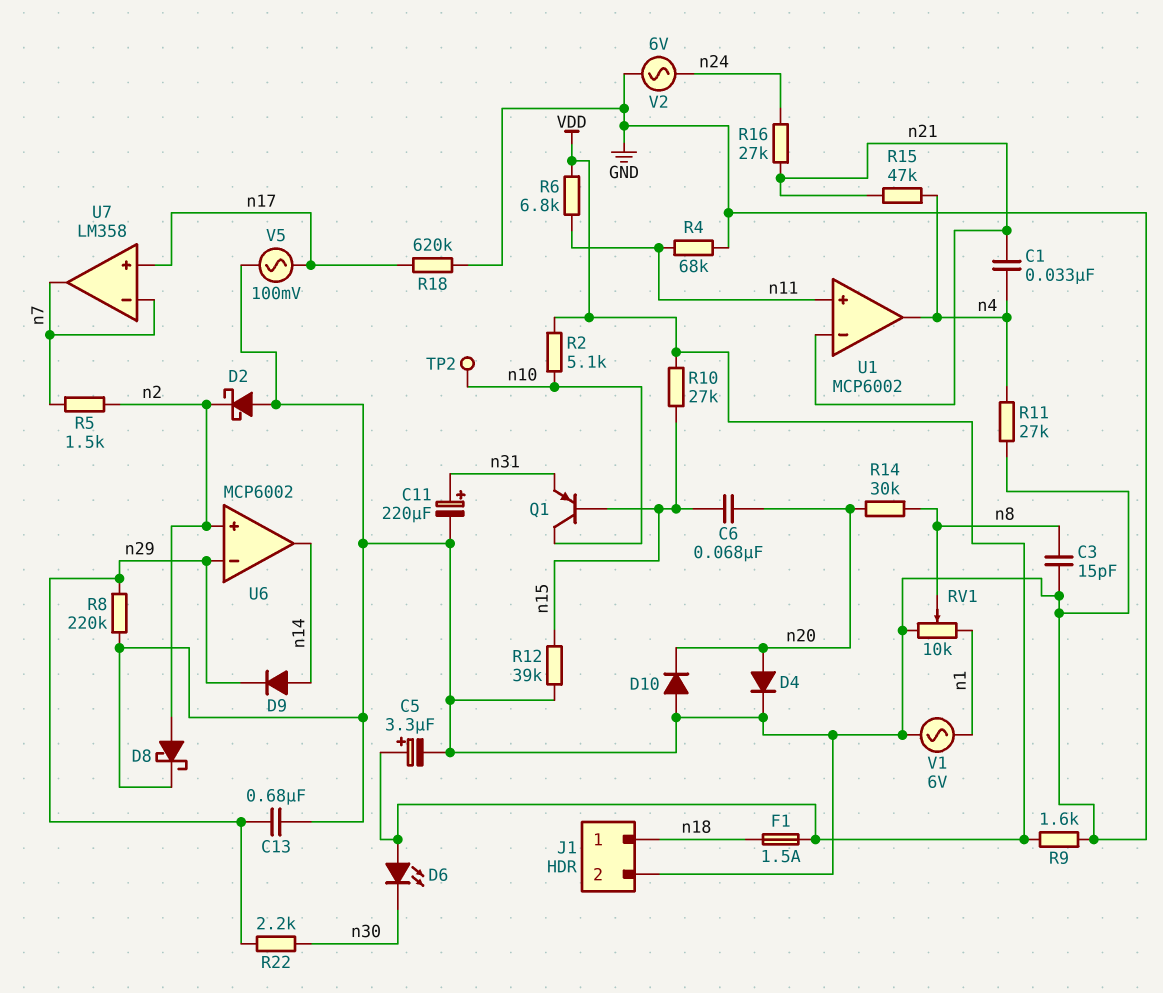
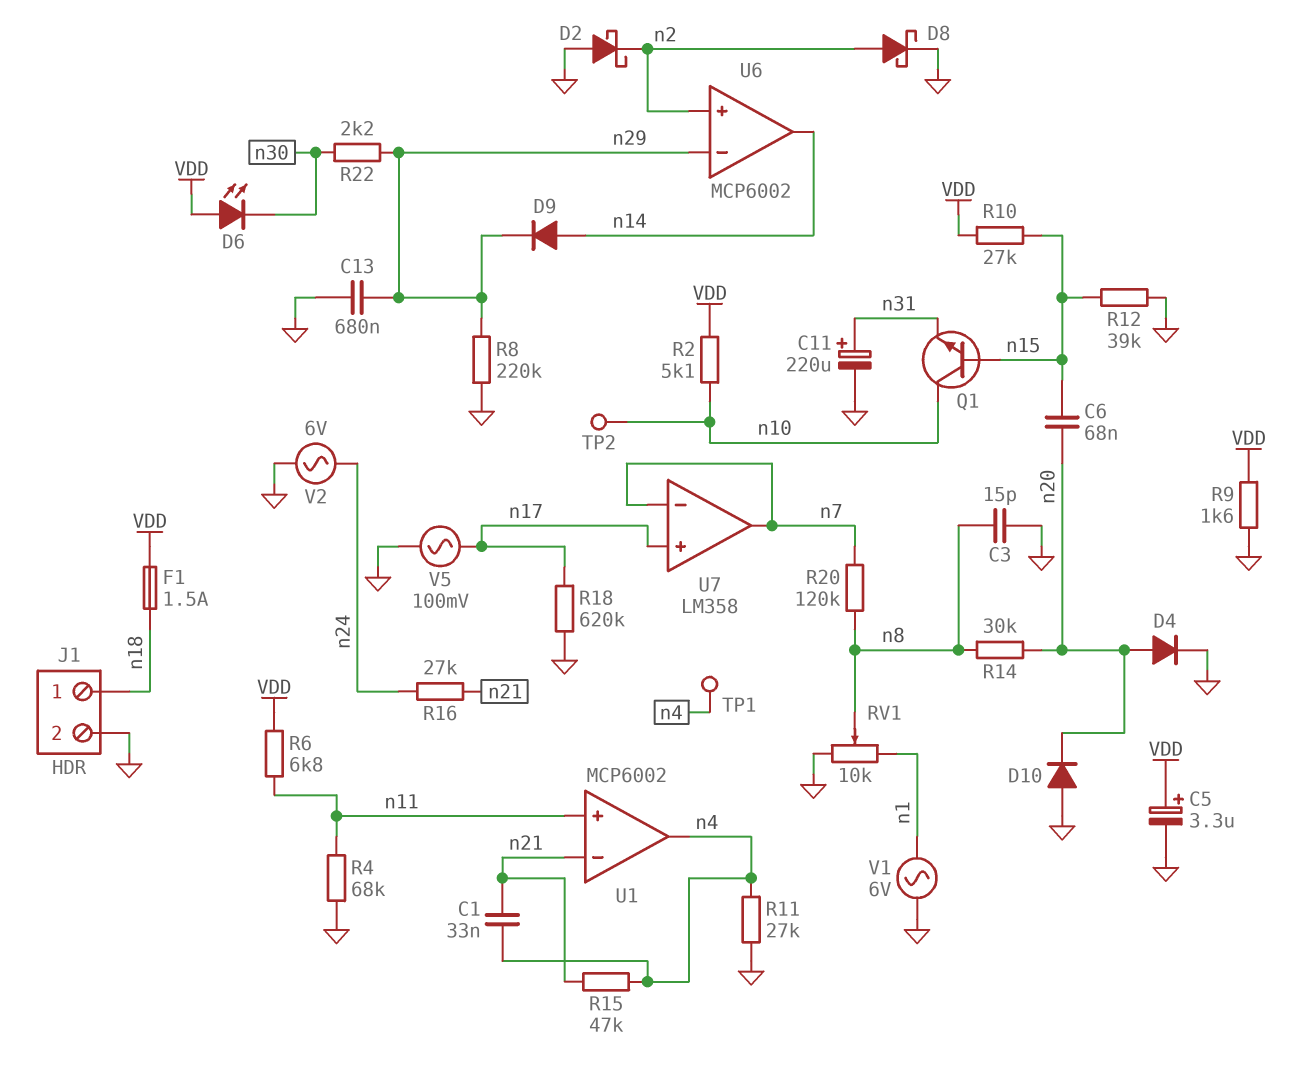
Q1: PNP (B n15, C n10, E n31) -> NPN (B n15, C n10, E n31)
R5: 1.5k (n2, n7) -> none
R20: none -> 120k (n7, n8)
TP1: none -> test point (n4)

